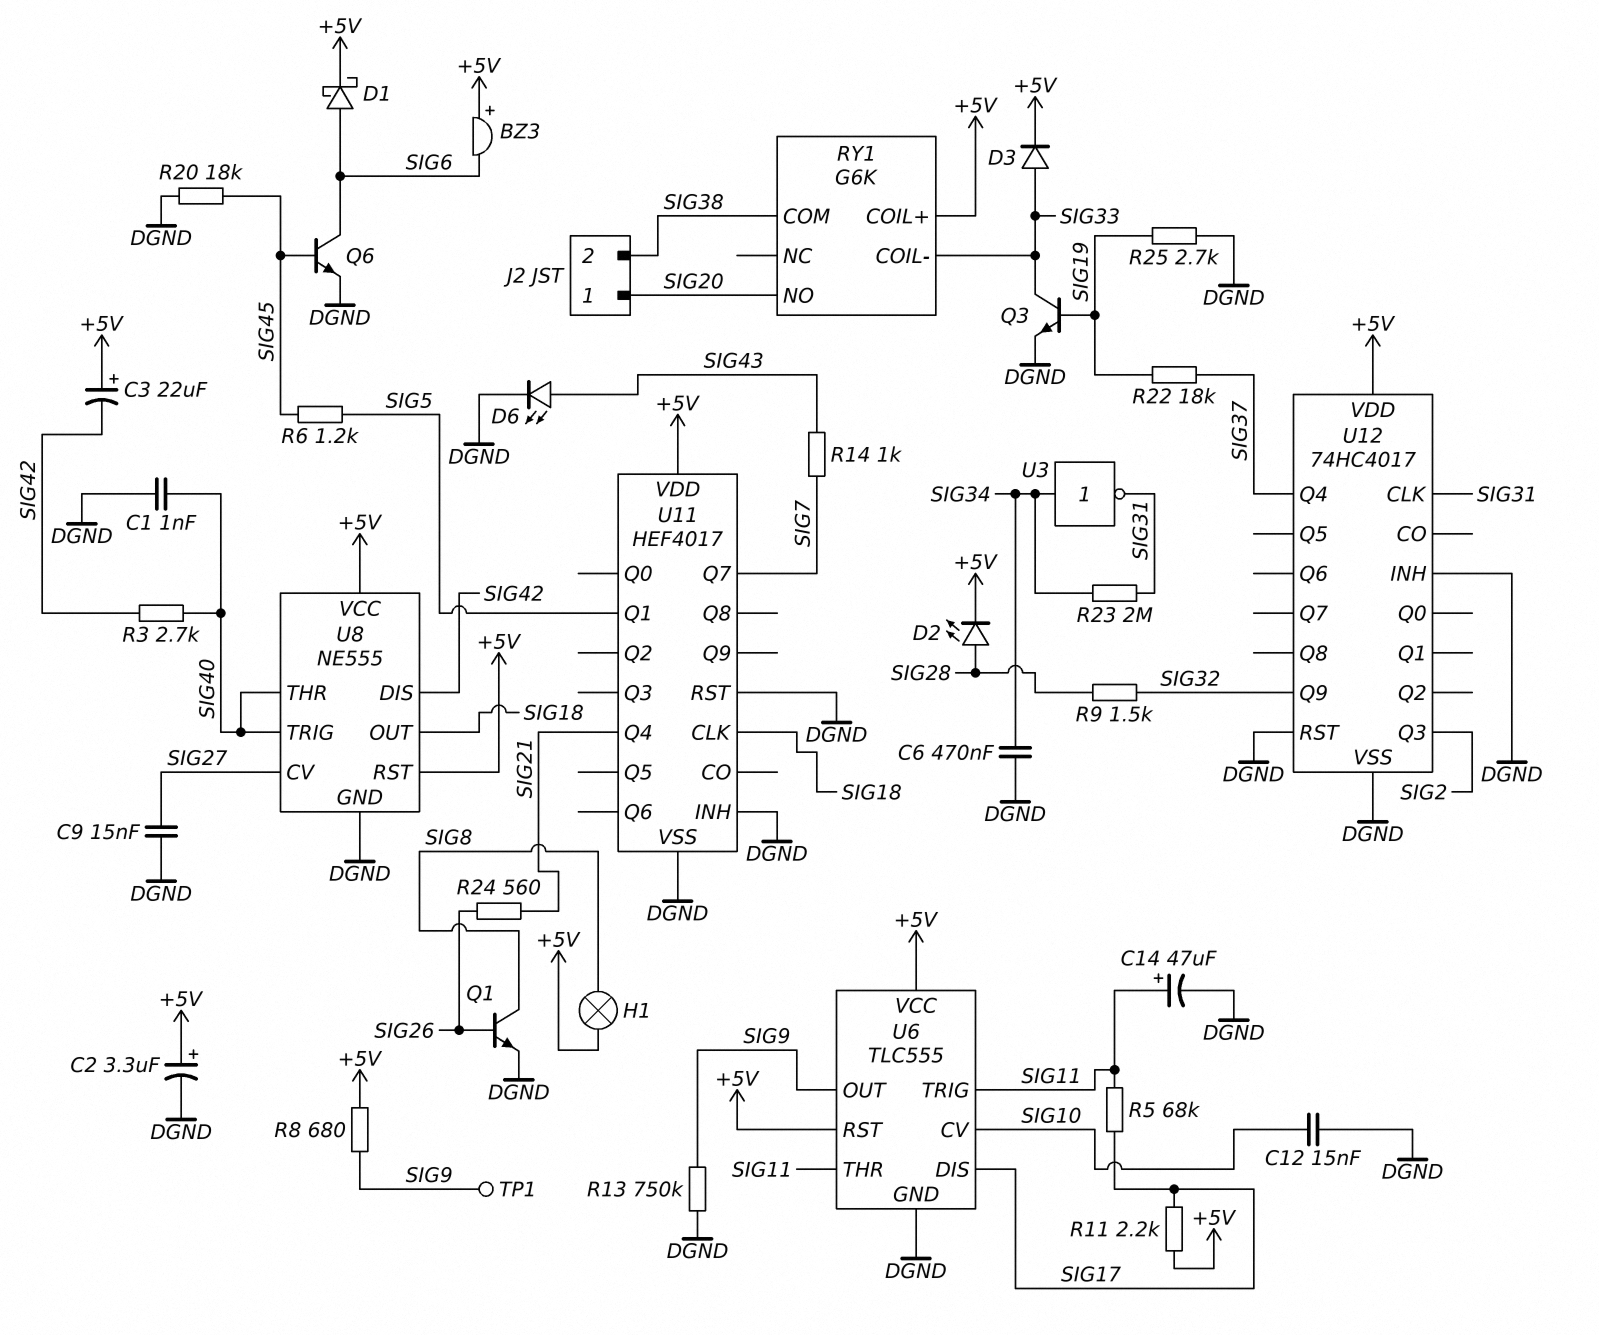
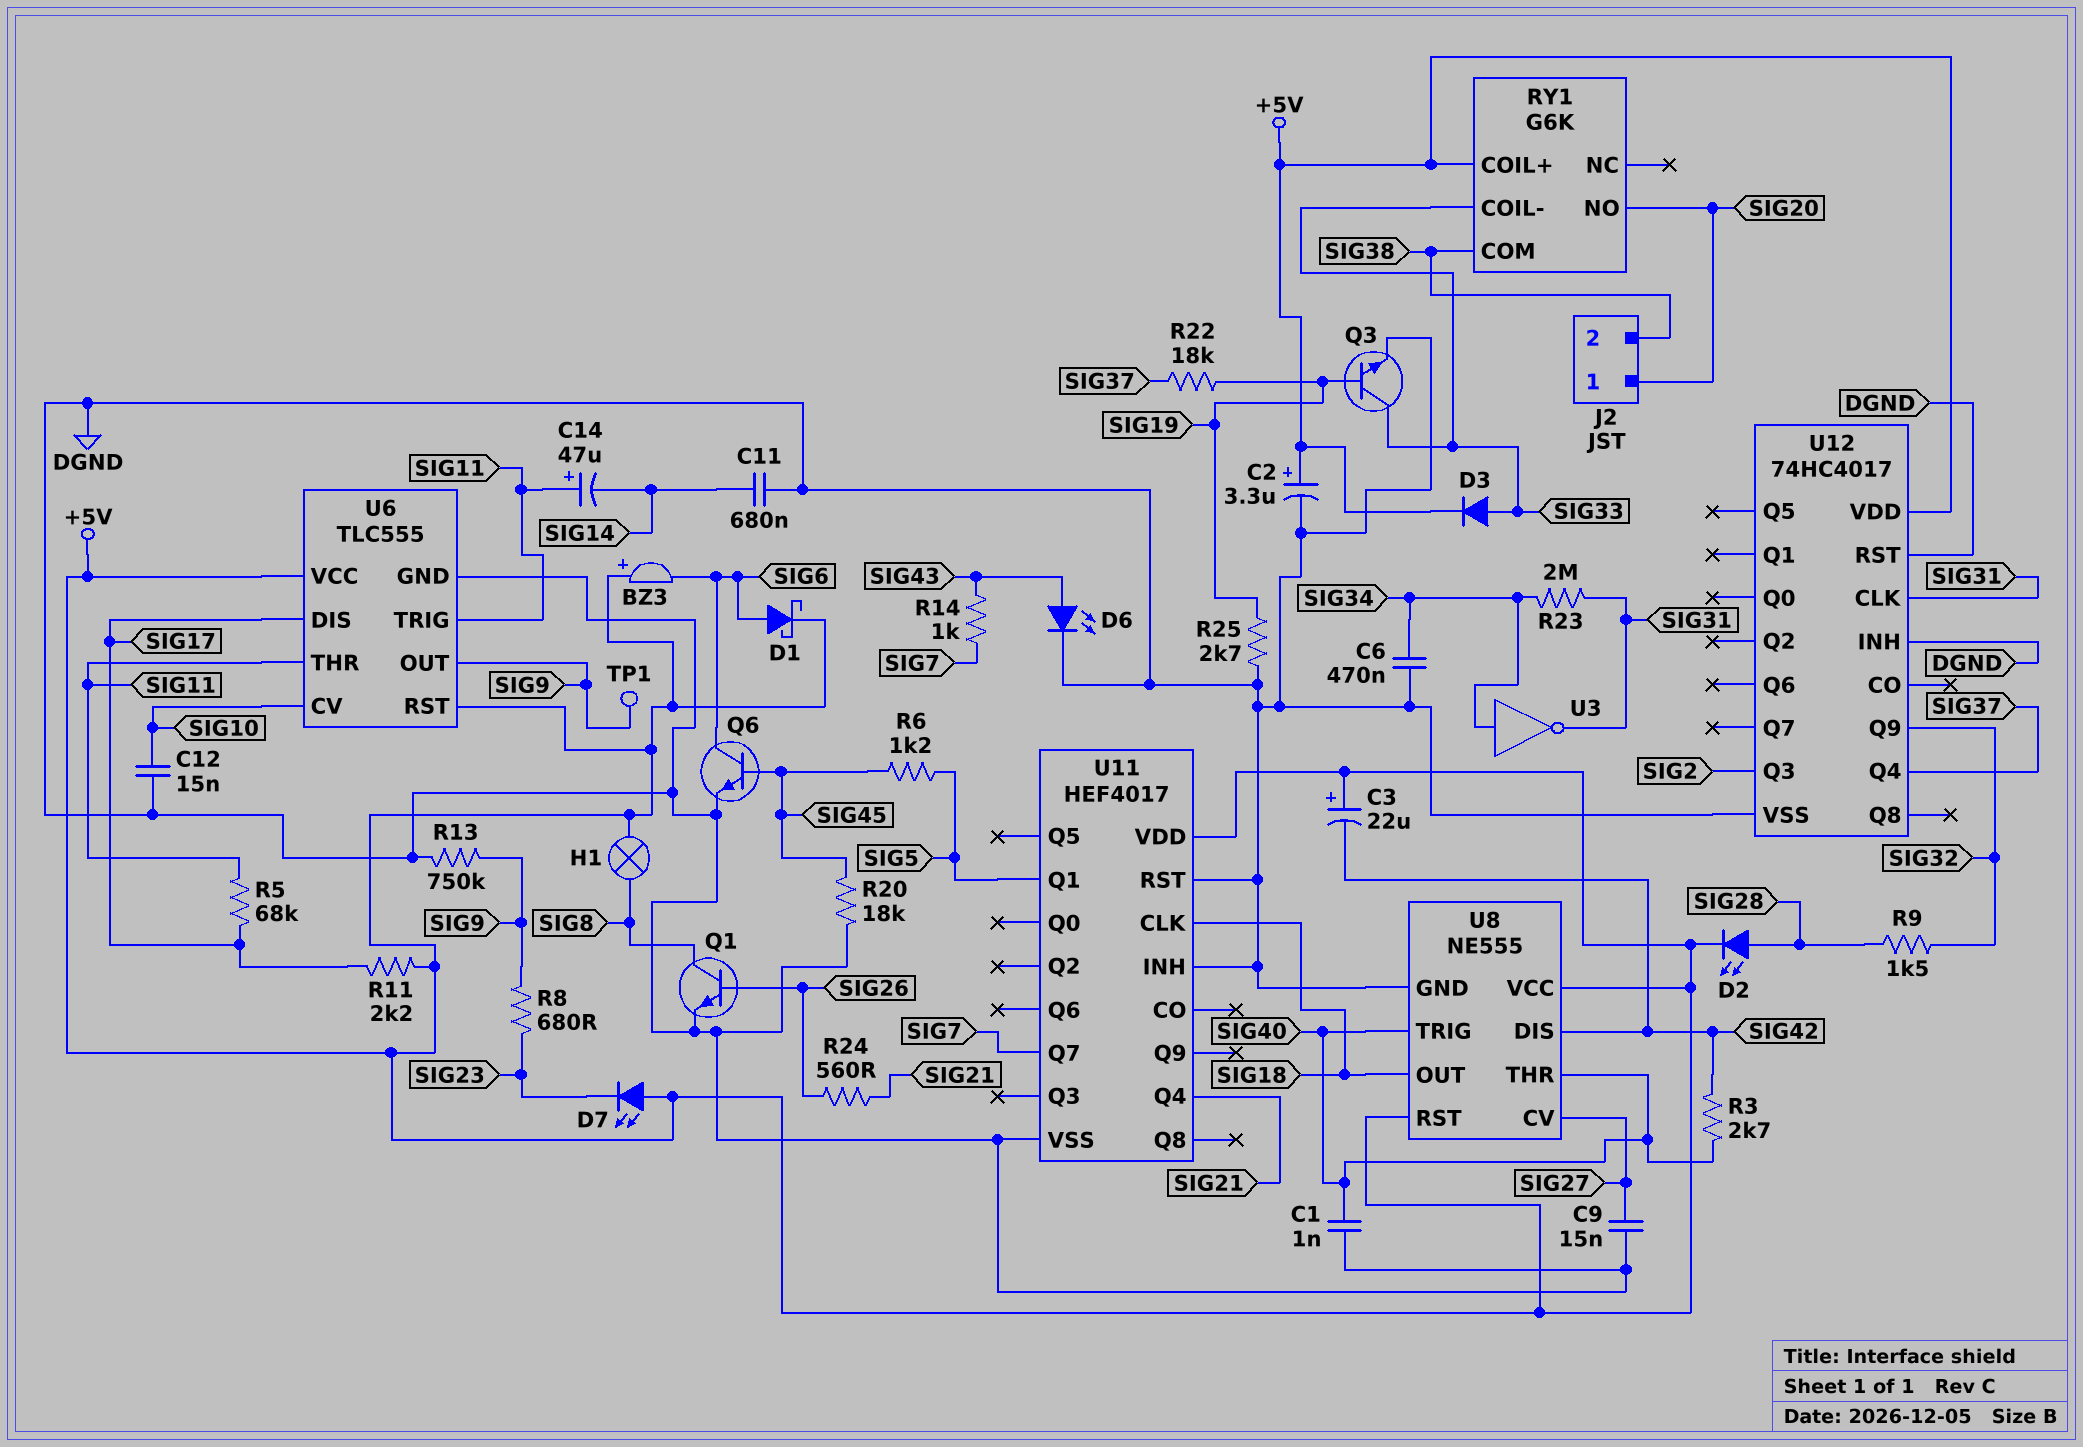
C11: none -> 680nF (DGND, SIG14)
C14: 47uF (plus SIG11, minus DGND) -> 47uF (plus SIG11, minus SIG14)
D7: none -> LED (A +5V, K SIG23)
R8: 680 (+5V, SIG9) -> 680 (SIG9, SIG23)

